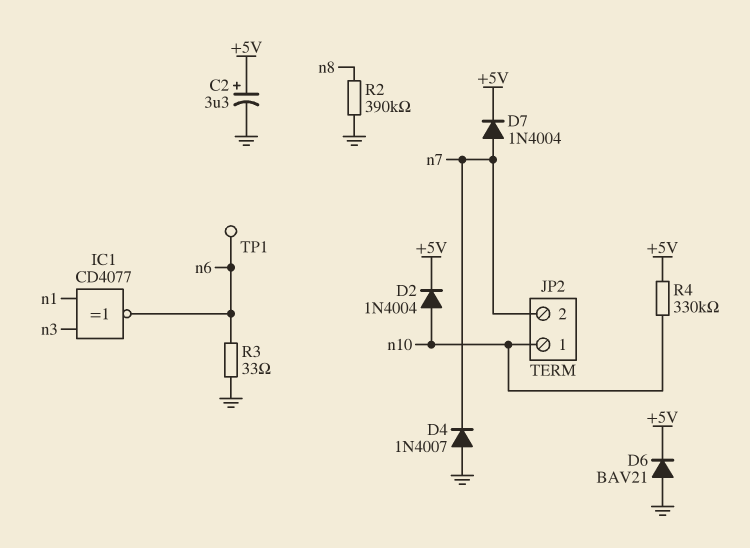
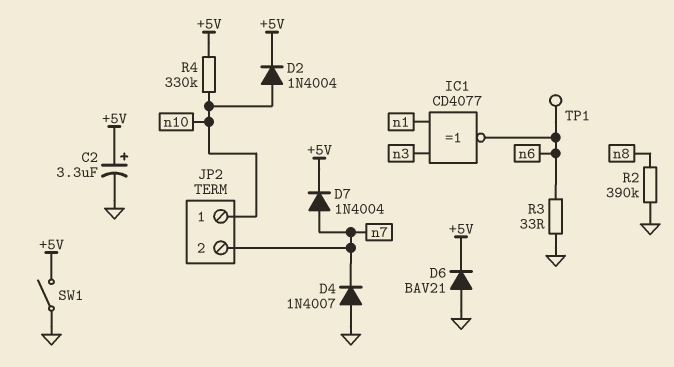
SW1: none -> switch (+5V, GND)

